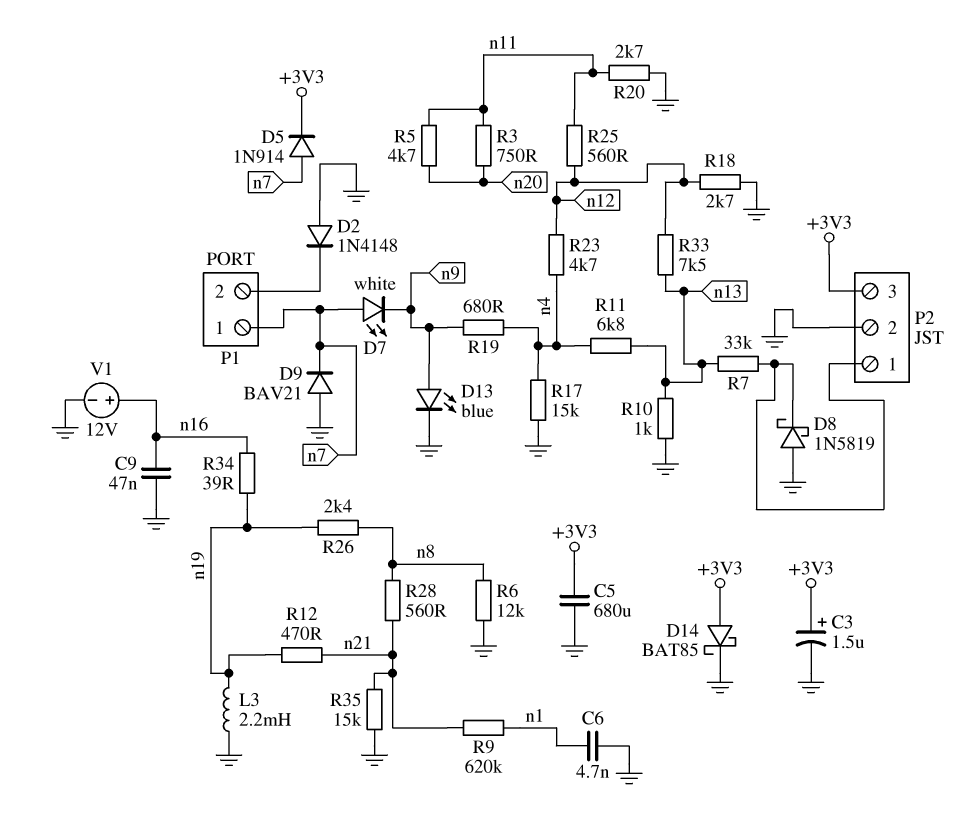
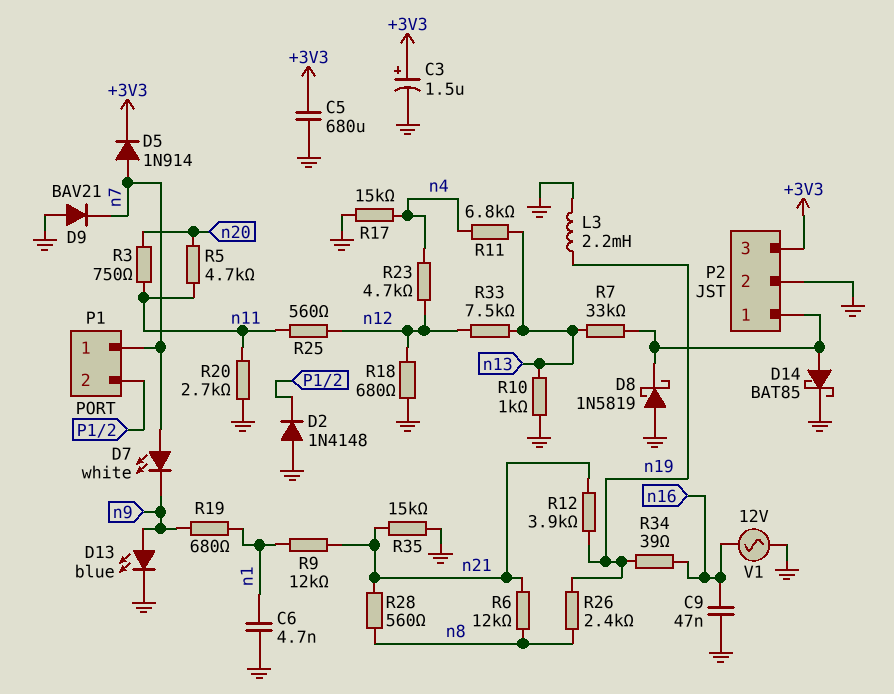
D14: schottky BAT85 (A +3V3, K GND) -> schottky BAT85 (A P2/1, K GND)
R6: 12k (GND, n8) -> 12k (n8, n21)
R9: 620k (n1, n21) -> 12k (n1, n21)
R12: 470 (n19, n21) -> 3.9k (n19, n21)
R18: 2.7k (GND, n12) -> 680 (GND, n12)
R19: 680 (n4, n9) -> 680 (n1, n9)
V1: 12V (plus n16, minus GND) -> AC 12V (GND, n16)

